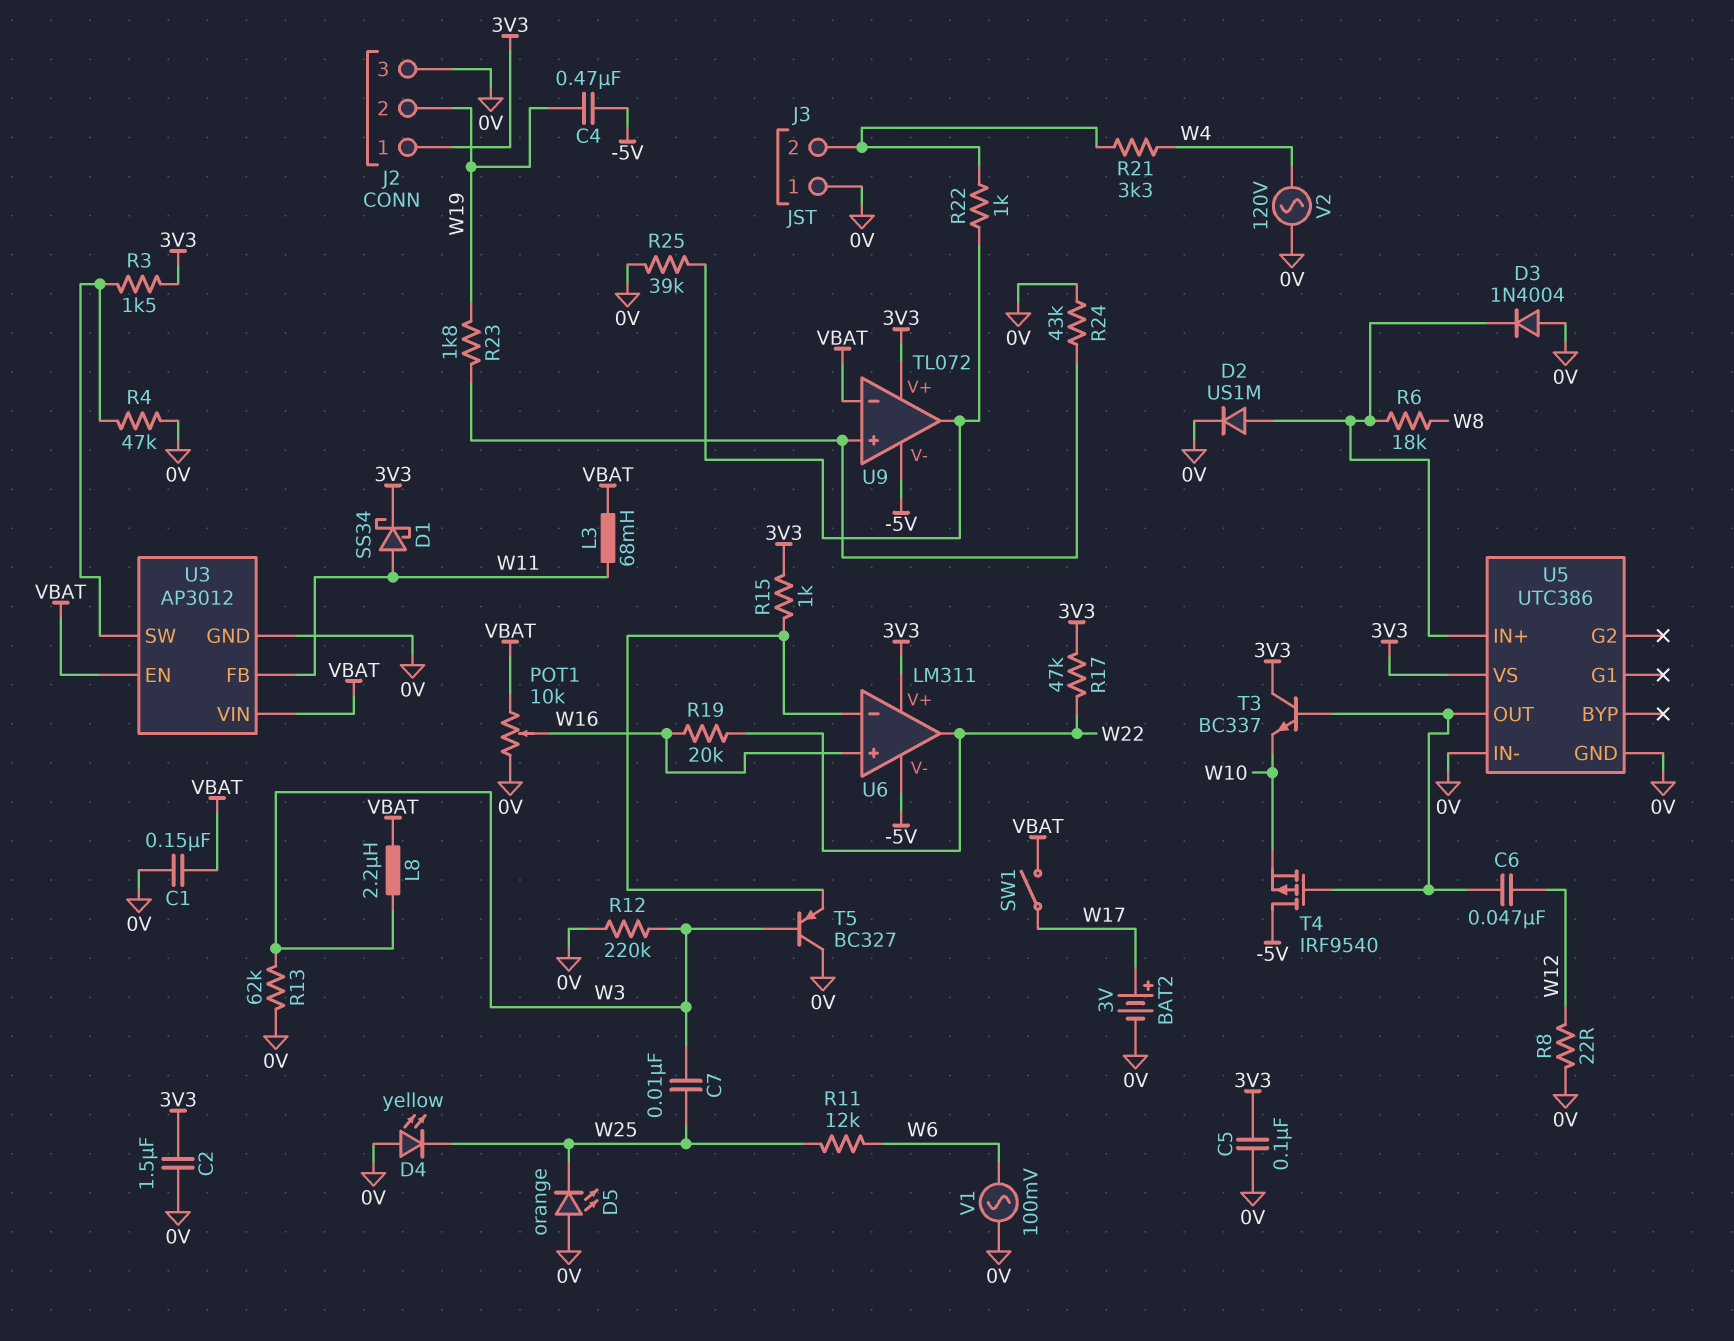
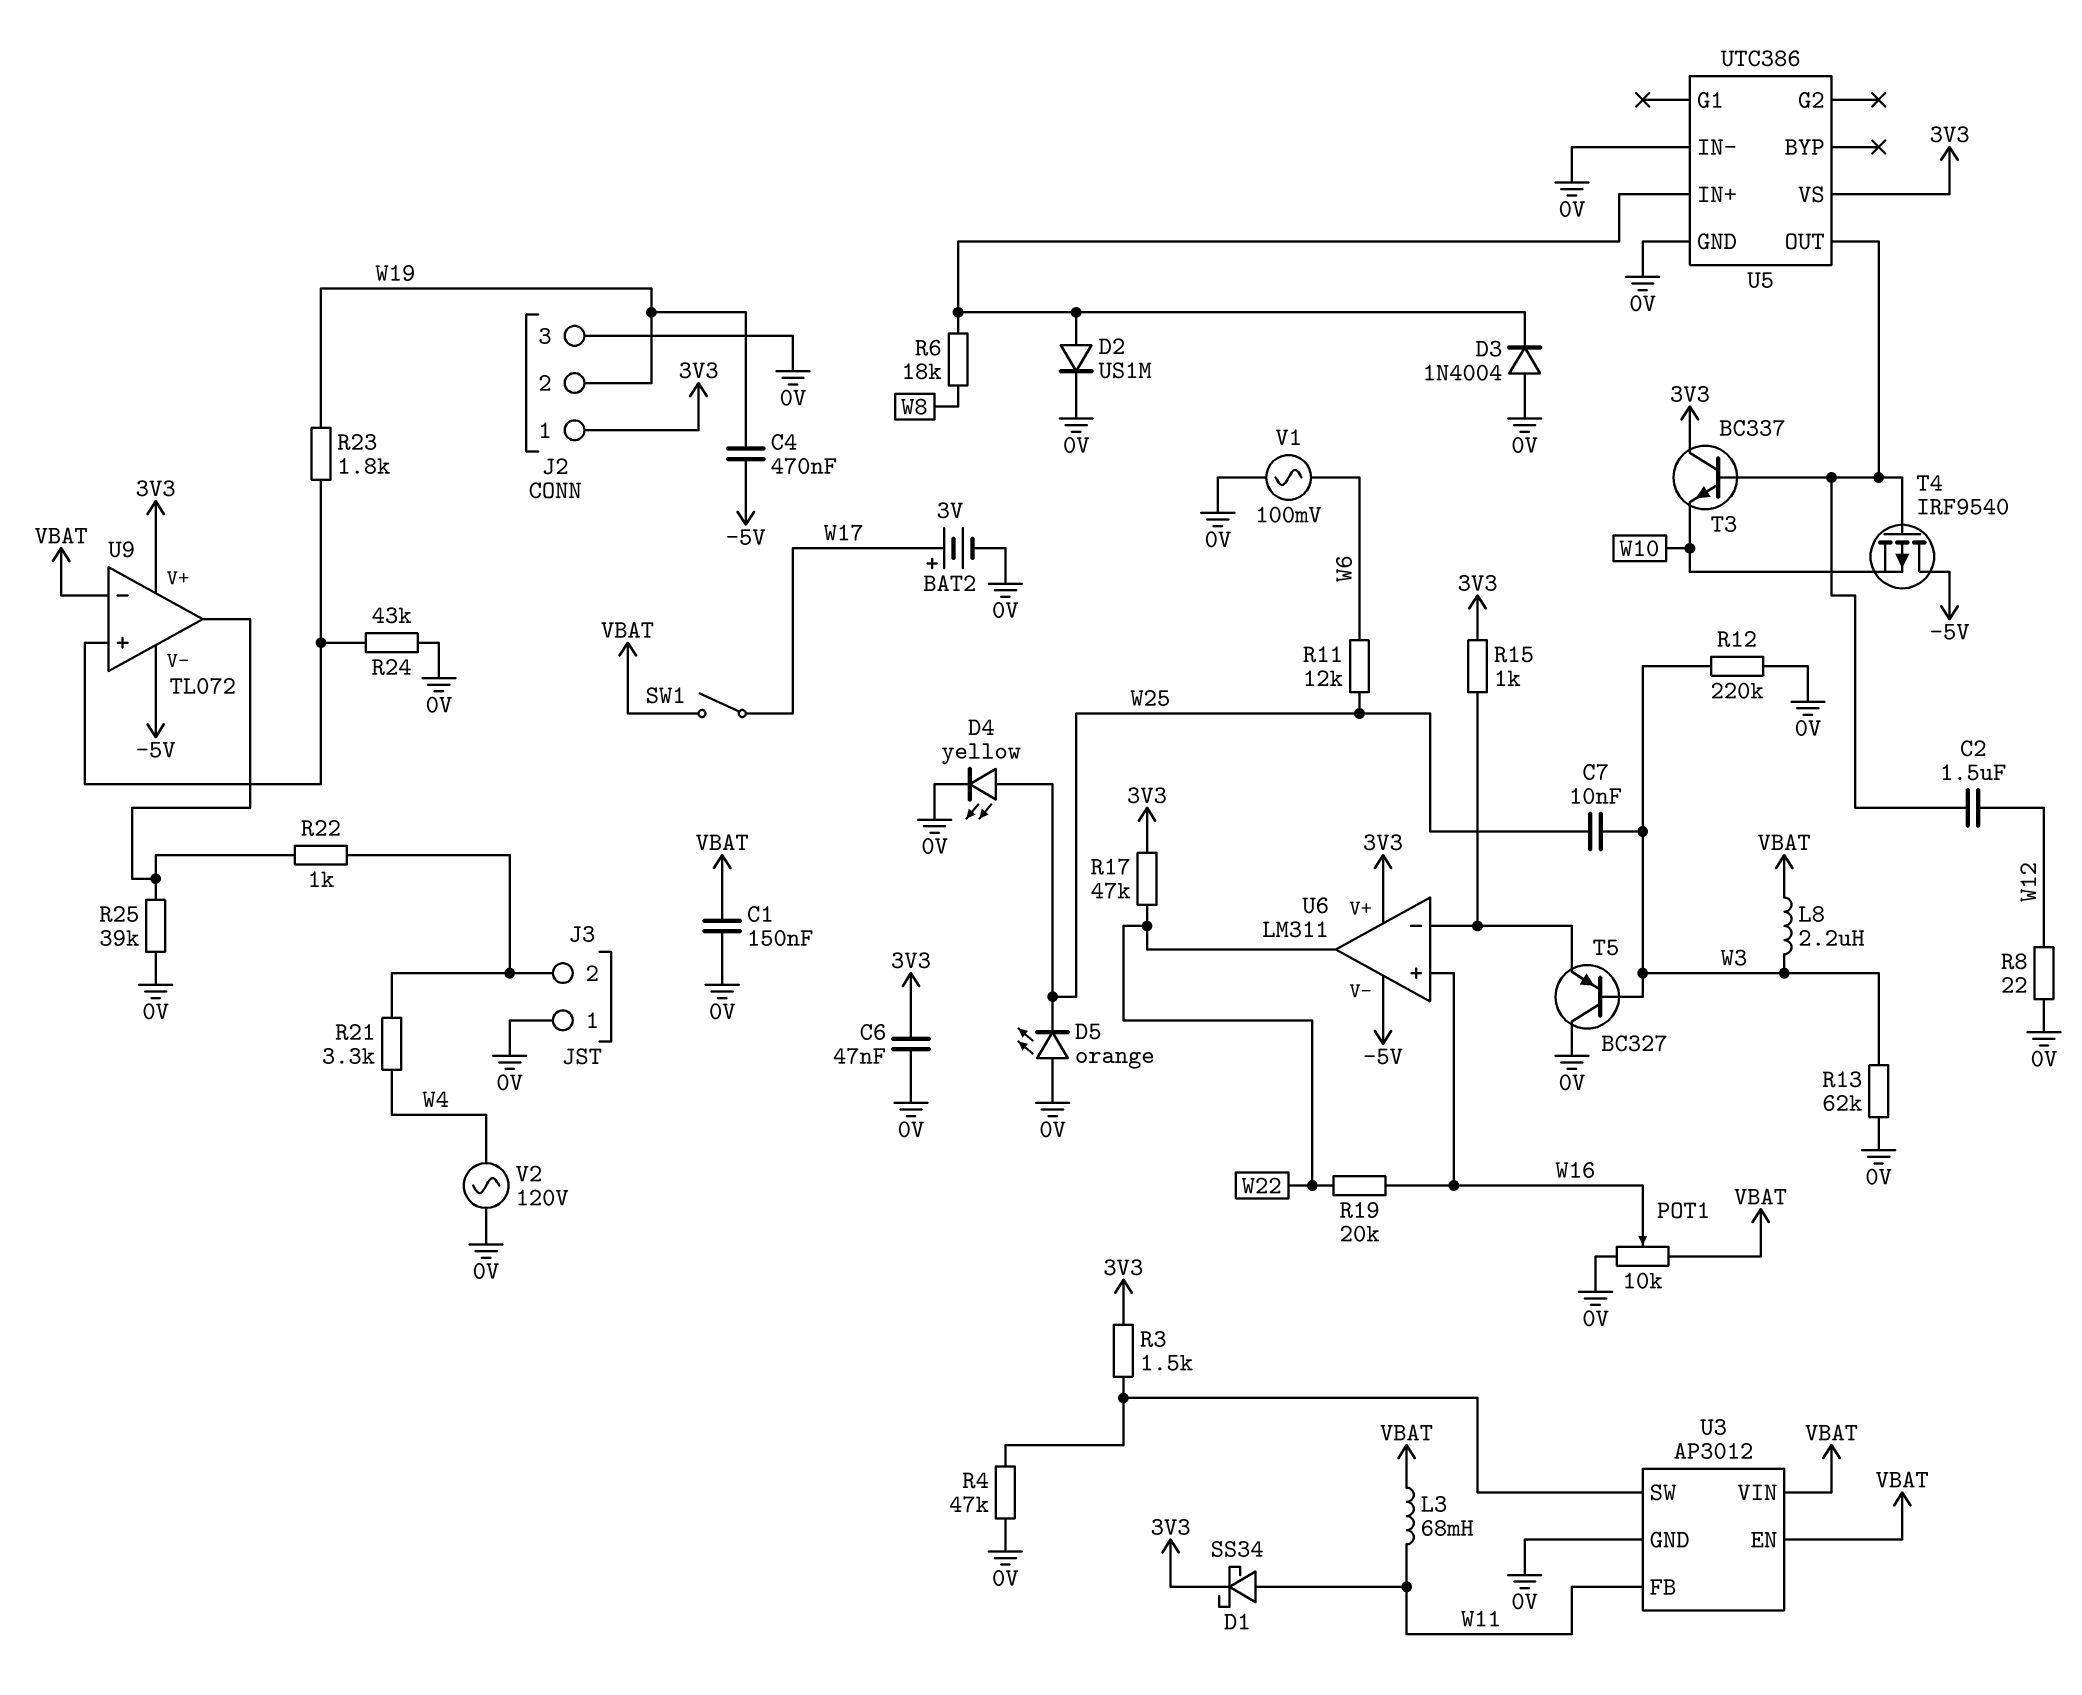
C2: 1.5uF (0V, 3V3) -> 1.5uF (U5/OUT, W12)
C5: 100nF (0V, 3V3) -> none
C6: 47nF (U5/OUT, W12) -> 47nF (0V, 3V3)
D4: LED yellow (A 0V, K W25) -> LED yellow (A W25, K 0V)

